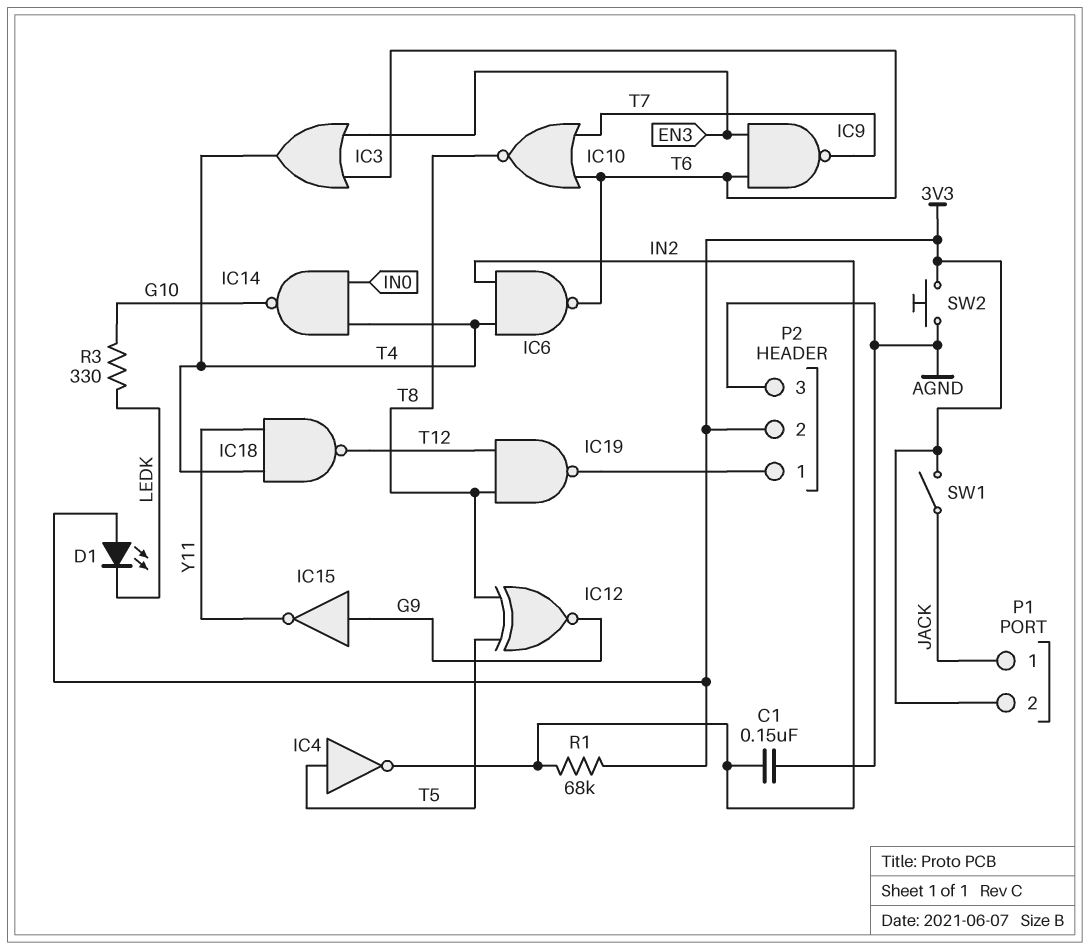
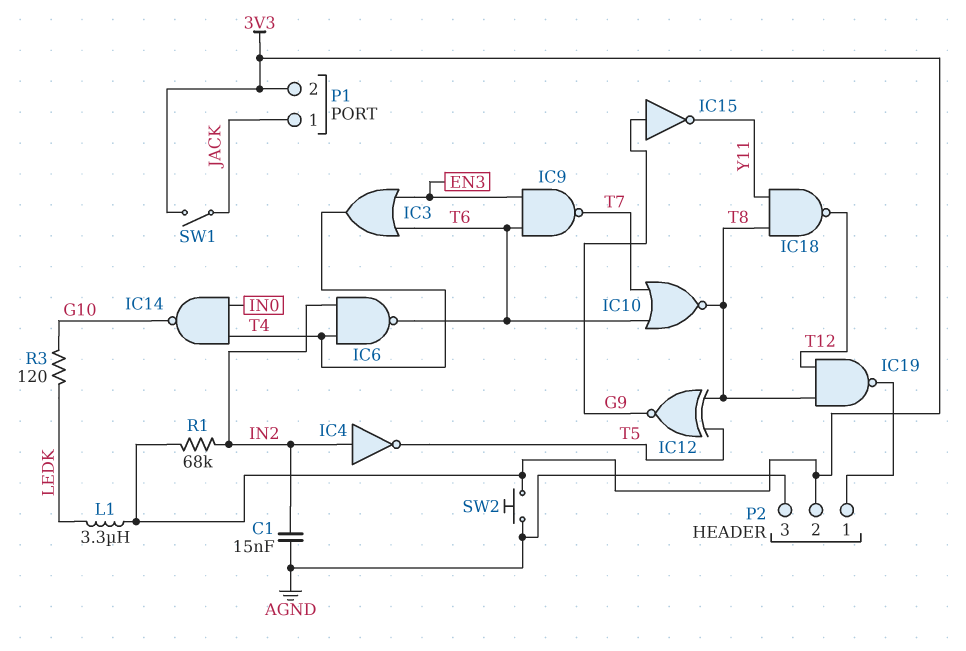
C1: 150nF (AGND, IN2) -> 15nF (AGND, IN2)
D1: LED (A 3V3, K LEDK) -> none
IC4: NOT (in T5, out IN2) -> NOT (in IN2, out T5)
IC18: NAND (in T4, in Y11, out T12) -> NAND (in T8, in Y11, out T12)
L1: none -> 3.3uH (3V3, LEDK)
R3: 330 (G10, LEDK) -> 120 (G10, LEDK)

